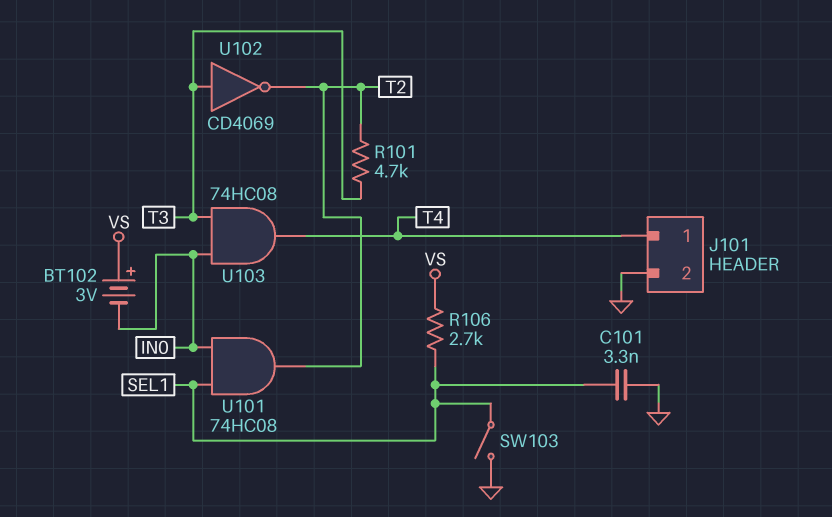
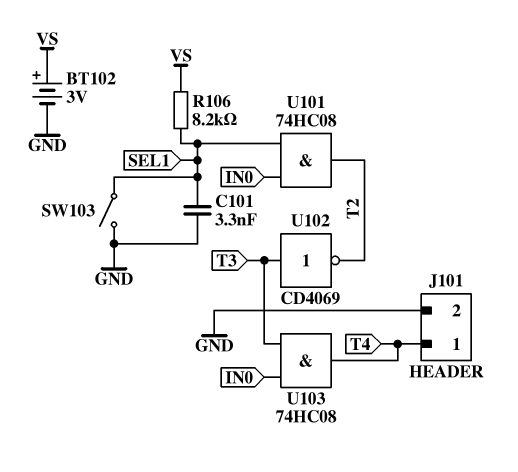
BT102: 3V (plus VS, minus IN0) -> 3V (plus VS, minus GND)
R101: 4.7k (T2, T3) -> none
R106: 2.7k (SEL1, VS) -> 8.2k (SEL1, VS)

